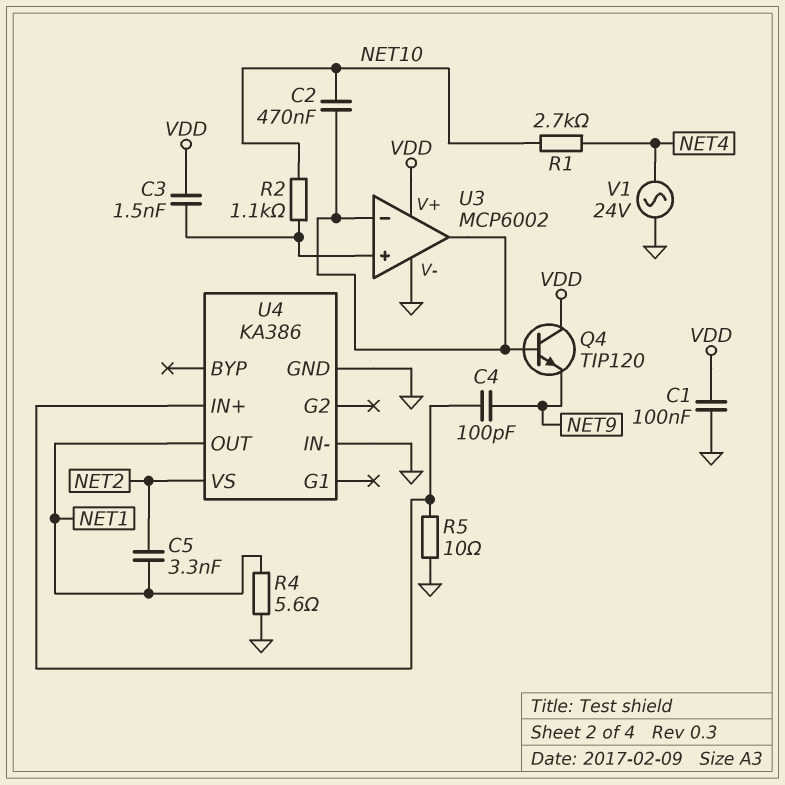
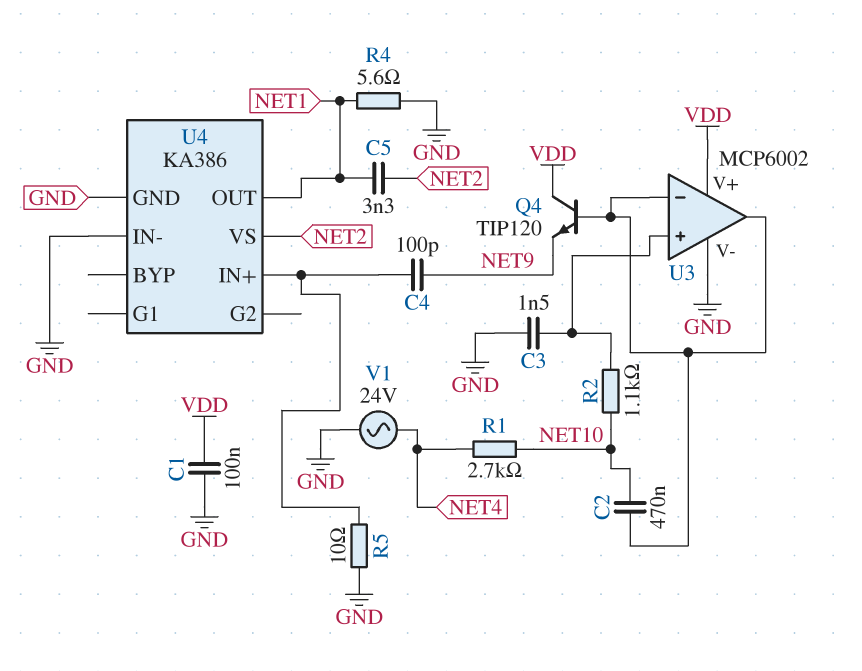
C3: 1.5nF (U3/in+, VDD) -> 1.5nF (GND, U3/in+)

